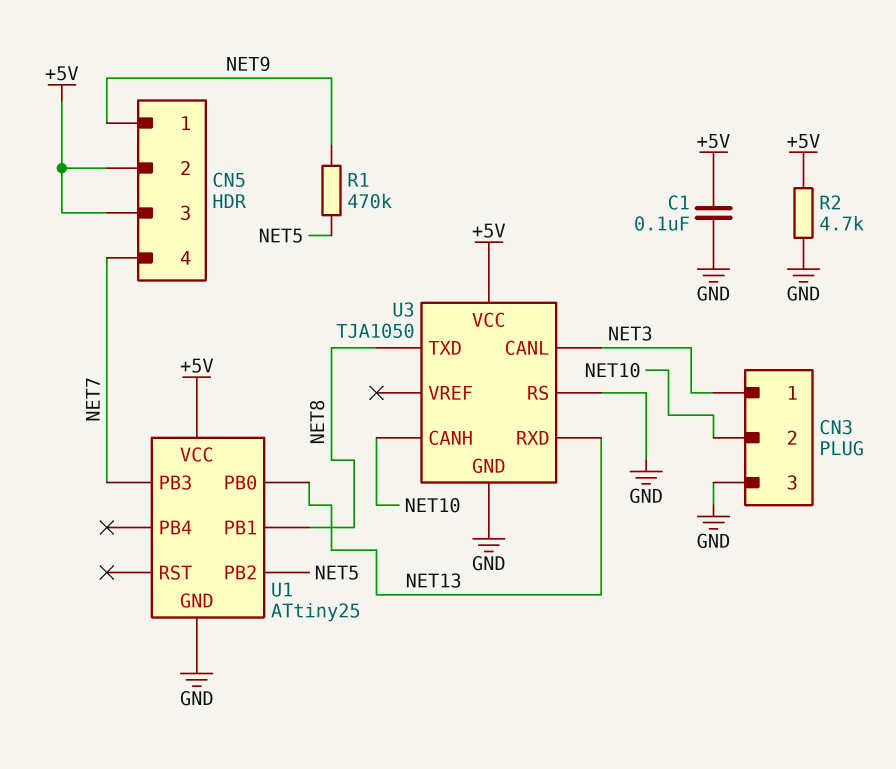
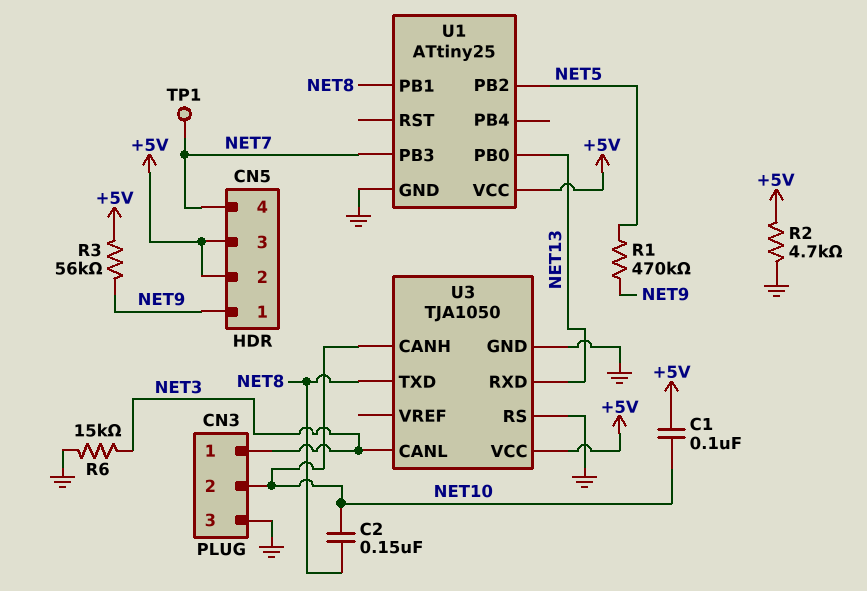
C1: 100nF (+5V, GND) -> 100nF (+5V, NET10)
C2: none -> 150nF (NET8, NET10)
R3: none -> 56k (+5V, NET9)
R6: none -> 15k (GND, NET3)
TP1: none -> test point (NET7)

